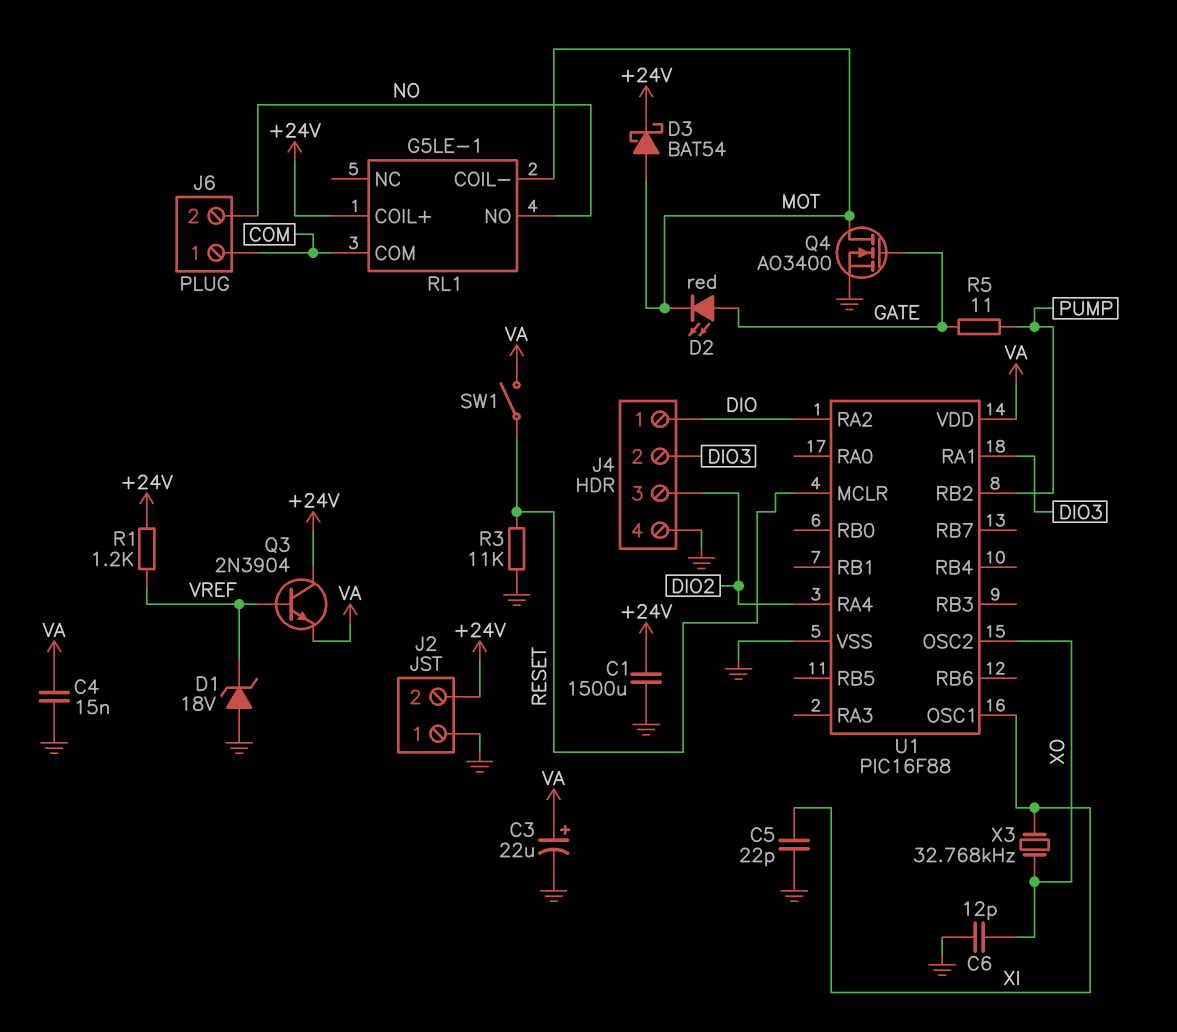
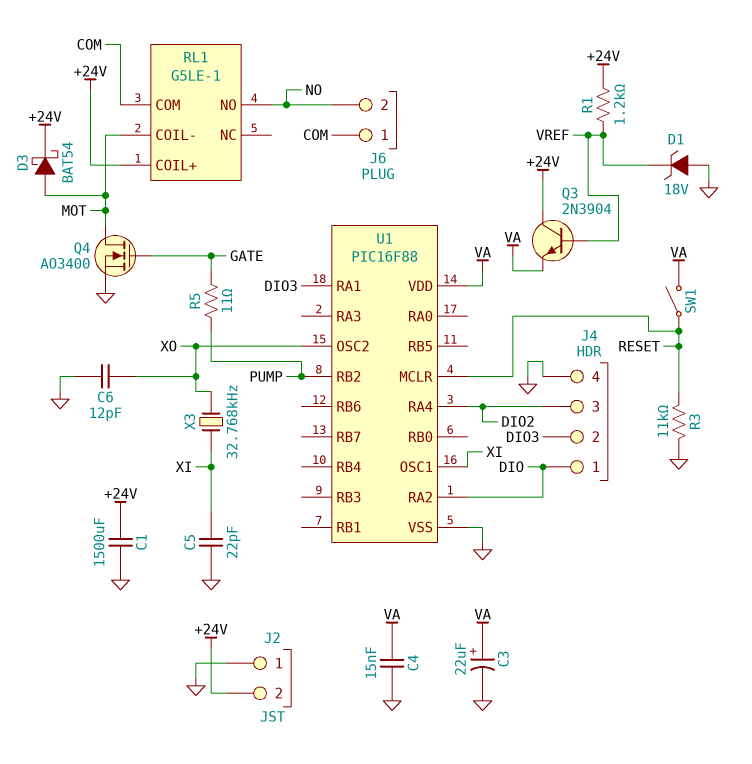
D2: LED red (A GATE, K MOT) -> none

